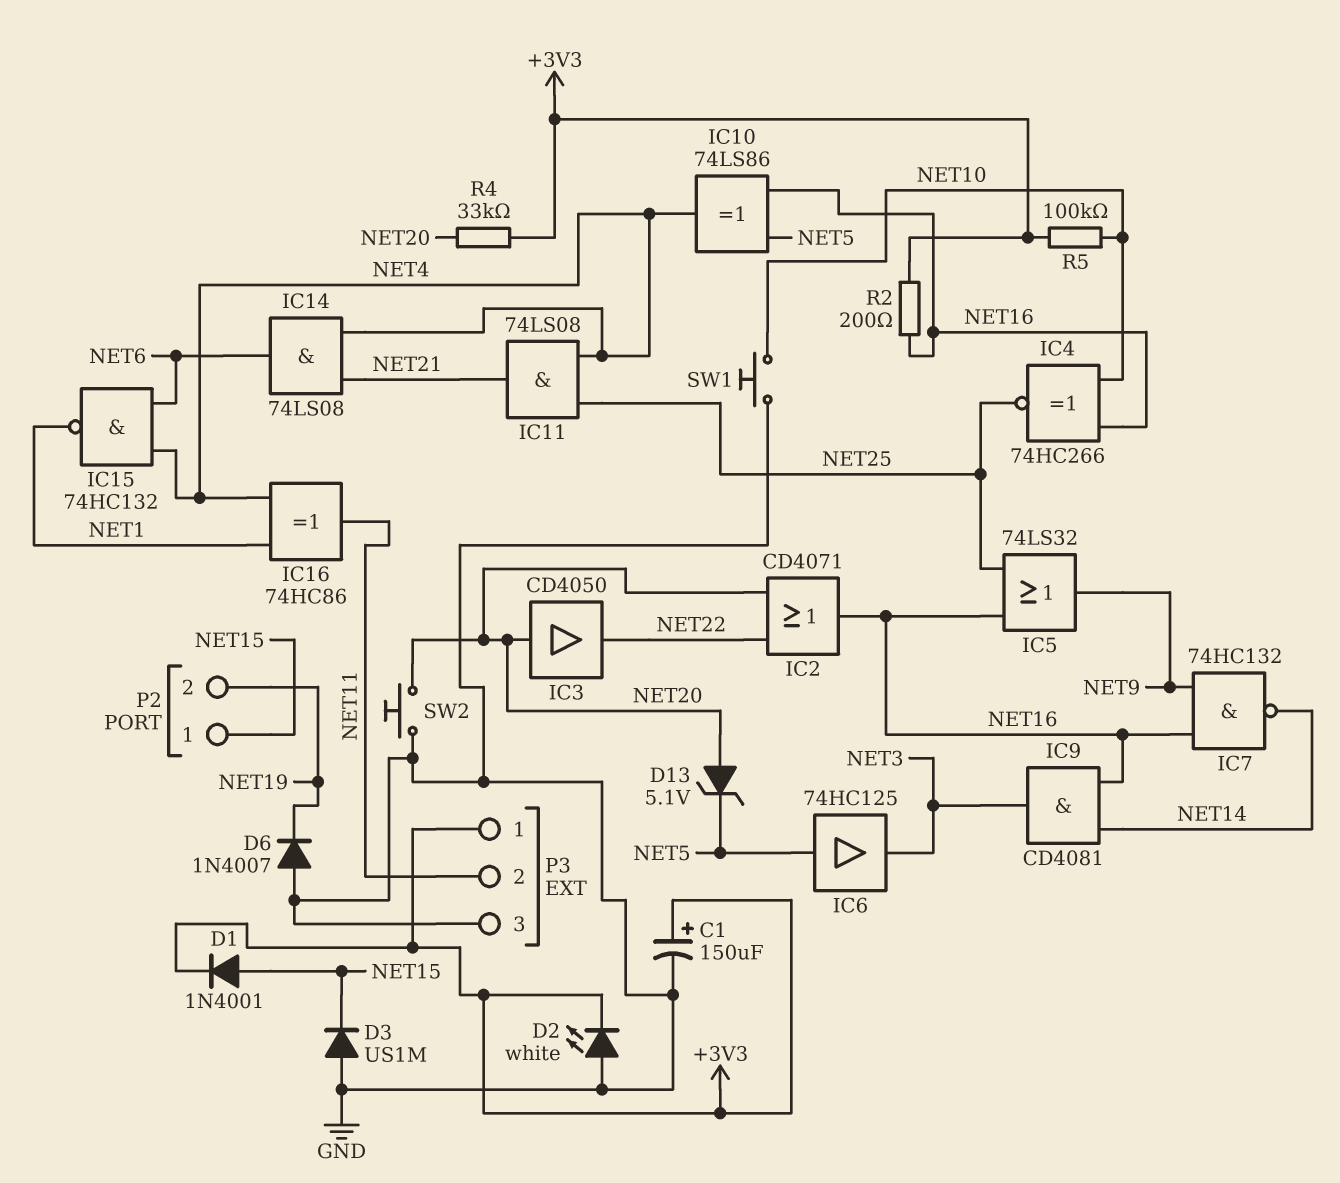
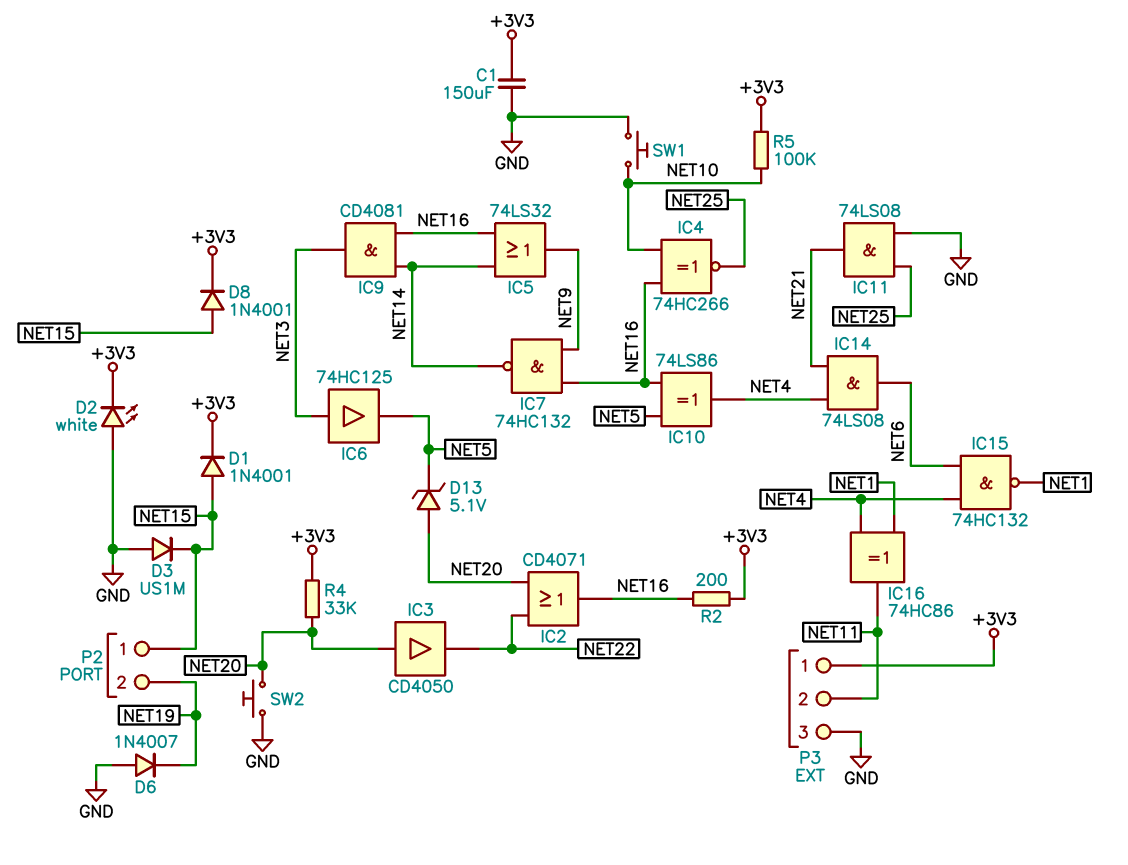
C1: 150uF (plus +3V3, minus GND) -> 150uF (+3V3, GND)
D8: none -> diode 1N4001 (A NET15, K +3V3)
IC5: OR 74LS32 (in NET16, in NET25, out NET9) -> OR 74LS32 (in NET14, in NET16, out NET9)
IC6: buffer 74HC125 (in NET5, out NET3) -> buffer 74HC125 (in NET3, out NET5)
IC11: AND 74LS08 (in NET4, in NET25, out NET21) -> AND 74LS08 (in GND, in NET25, out NET21)

